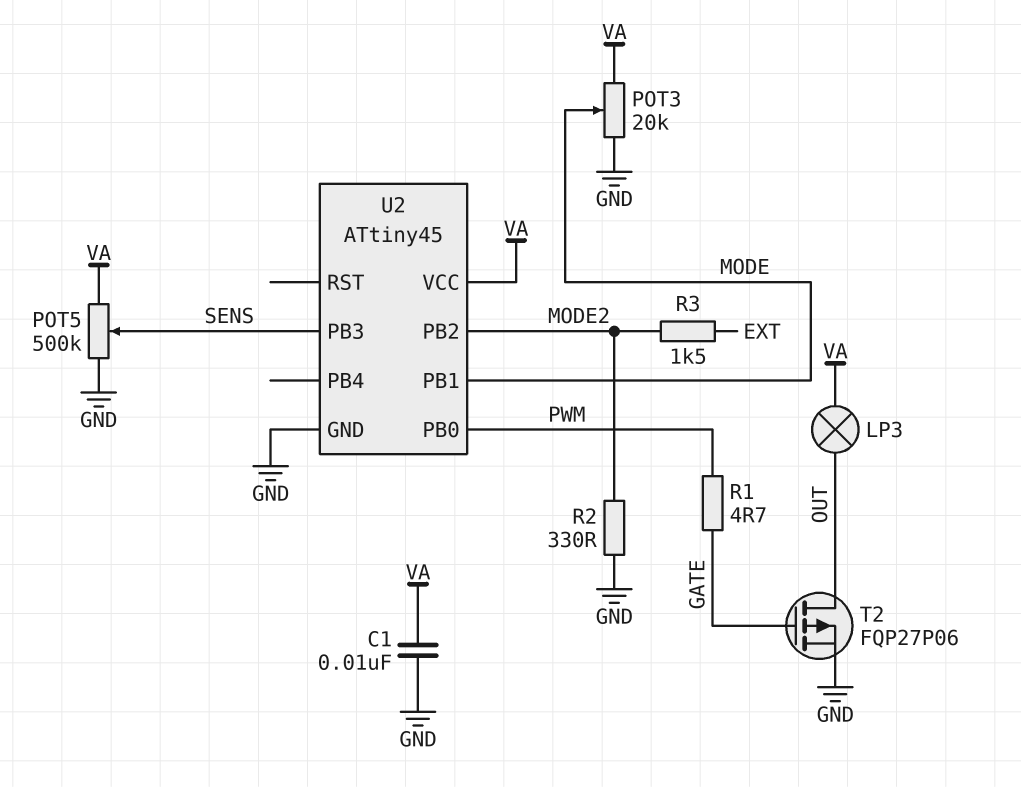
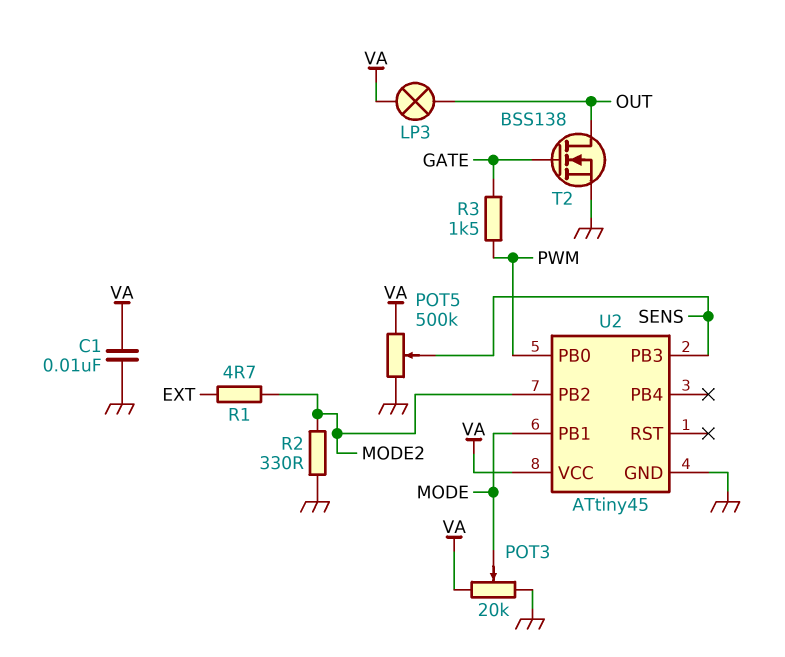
R1: 4.7 (GATE, PWM) -> 4.7 (EXT, MODE2)
R3: 1.5k (EXT, MODE2) -> 1.5k (GATE, PWM)
T2: PMOS FQP27P06 (G GATE, D OUT, S GND) -> NMOS BSS138 (G GATE, D OUT, S GND)

